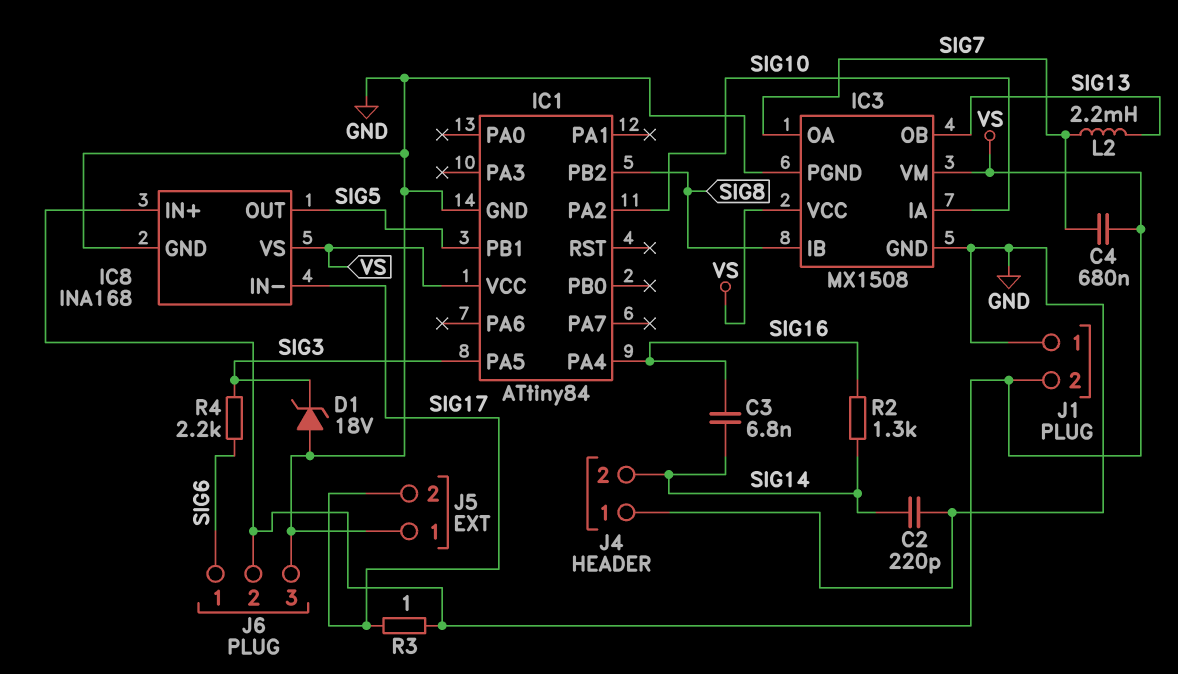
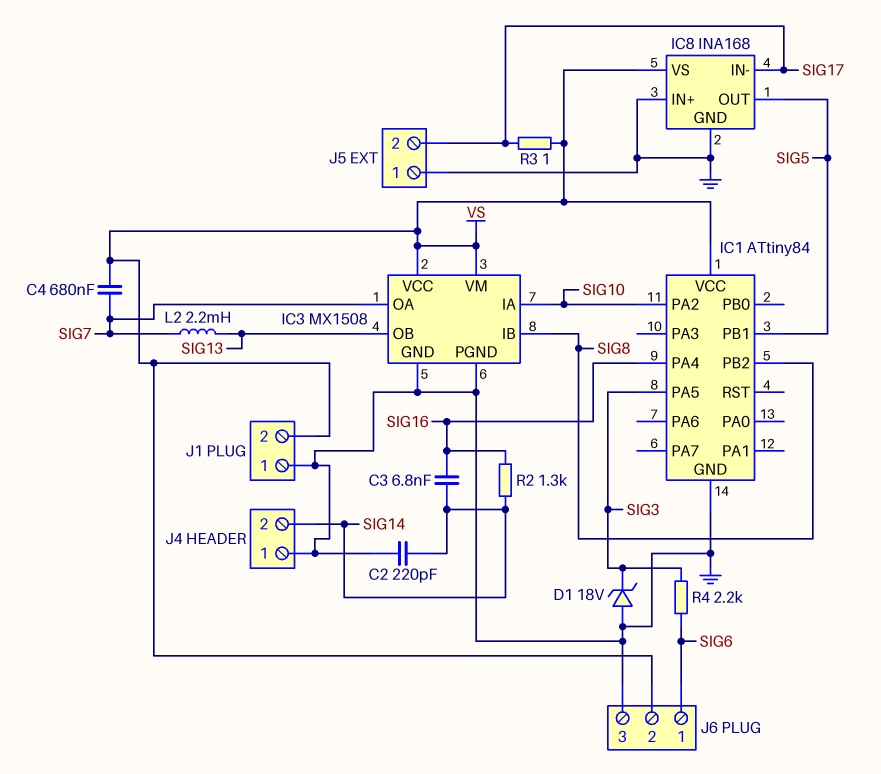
IC8 pin IN+: VS -> GND

